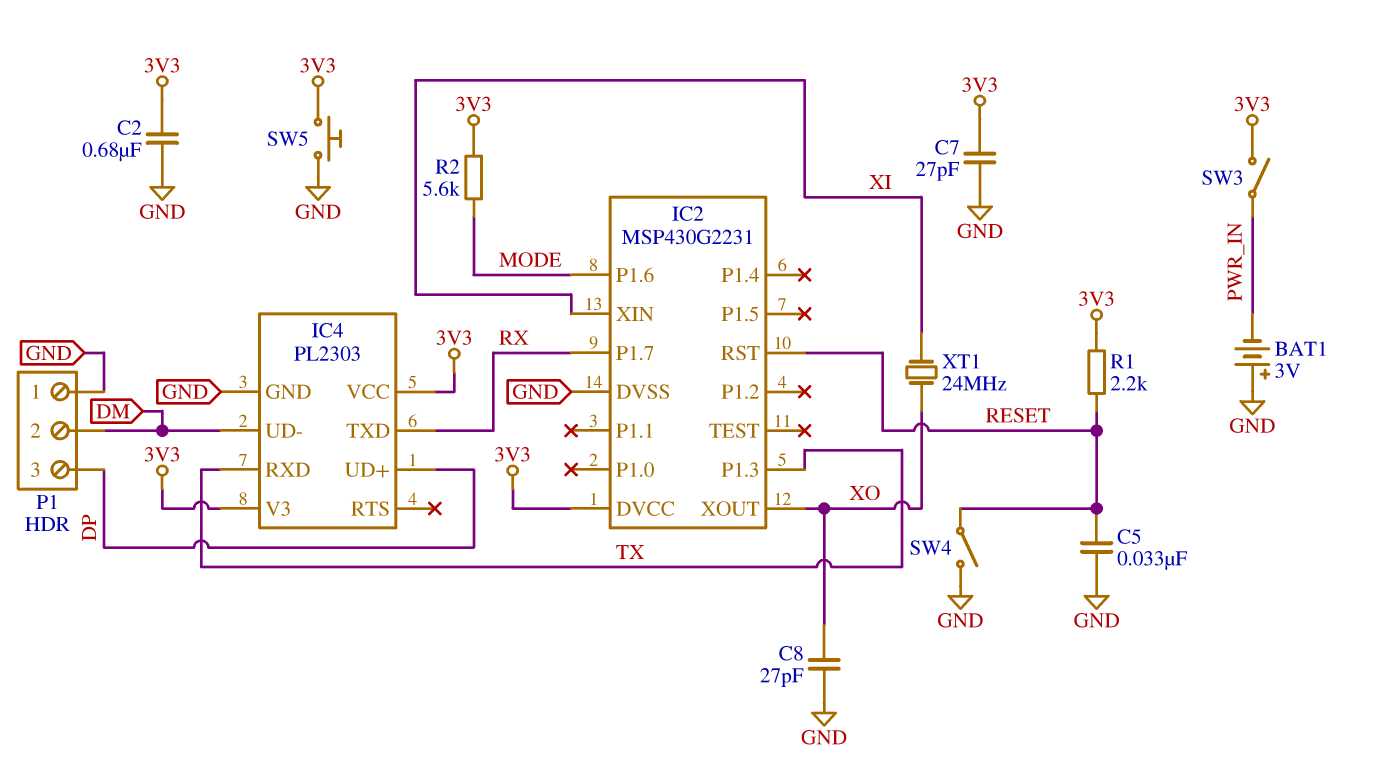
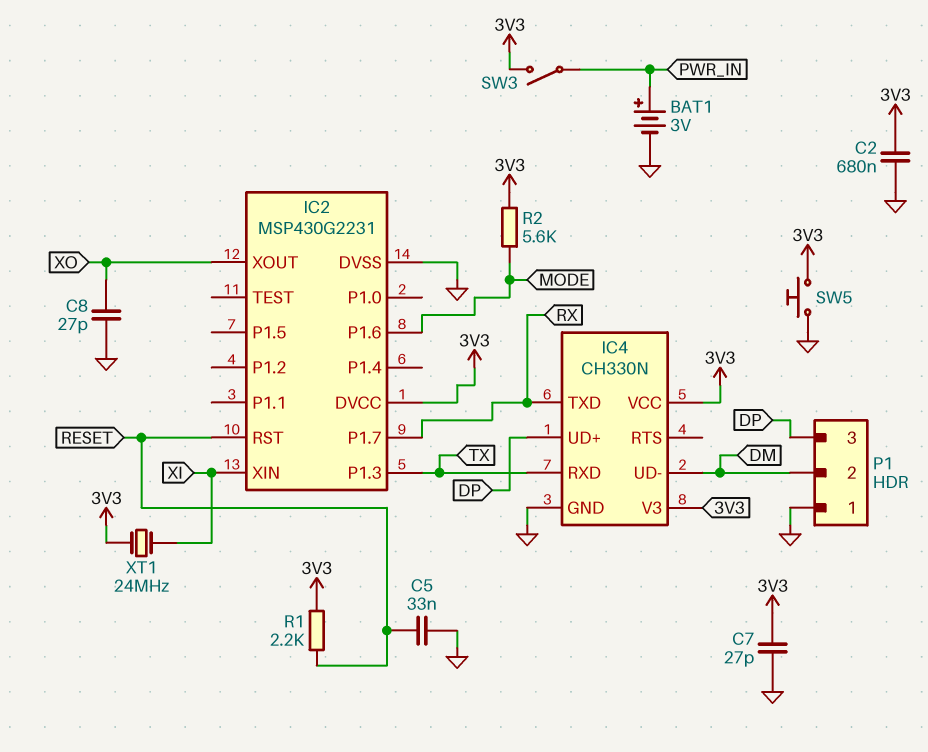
BAT1: 3V (plus GND, minus PWR_IN) -> 3V (plus PWR_IN, minus GND)
IC4: PL2303 -> CH330N
SW4: switch (GND, RESET) -> none
XT1: 24MHz (XI, XO) -> 24MHz (3V3, XI)

